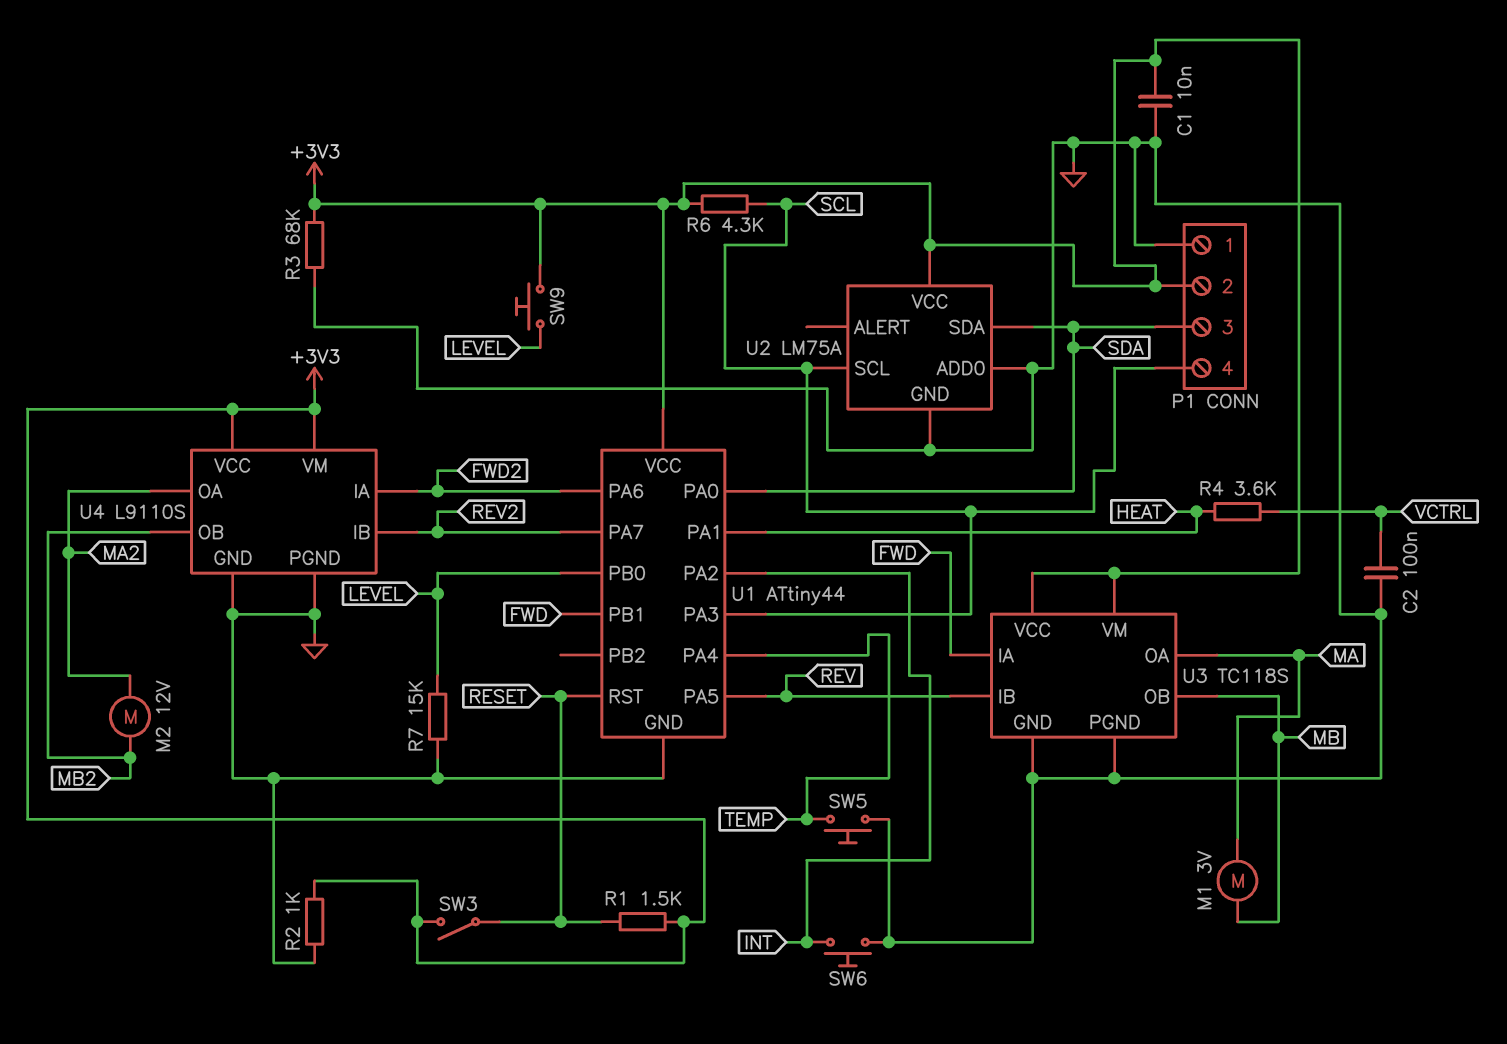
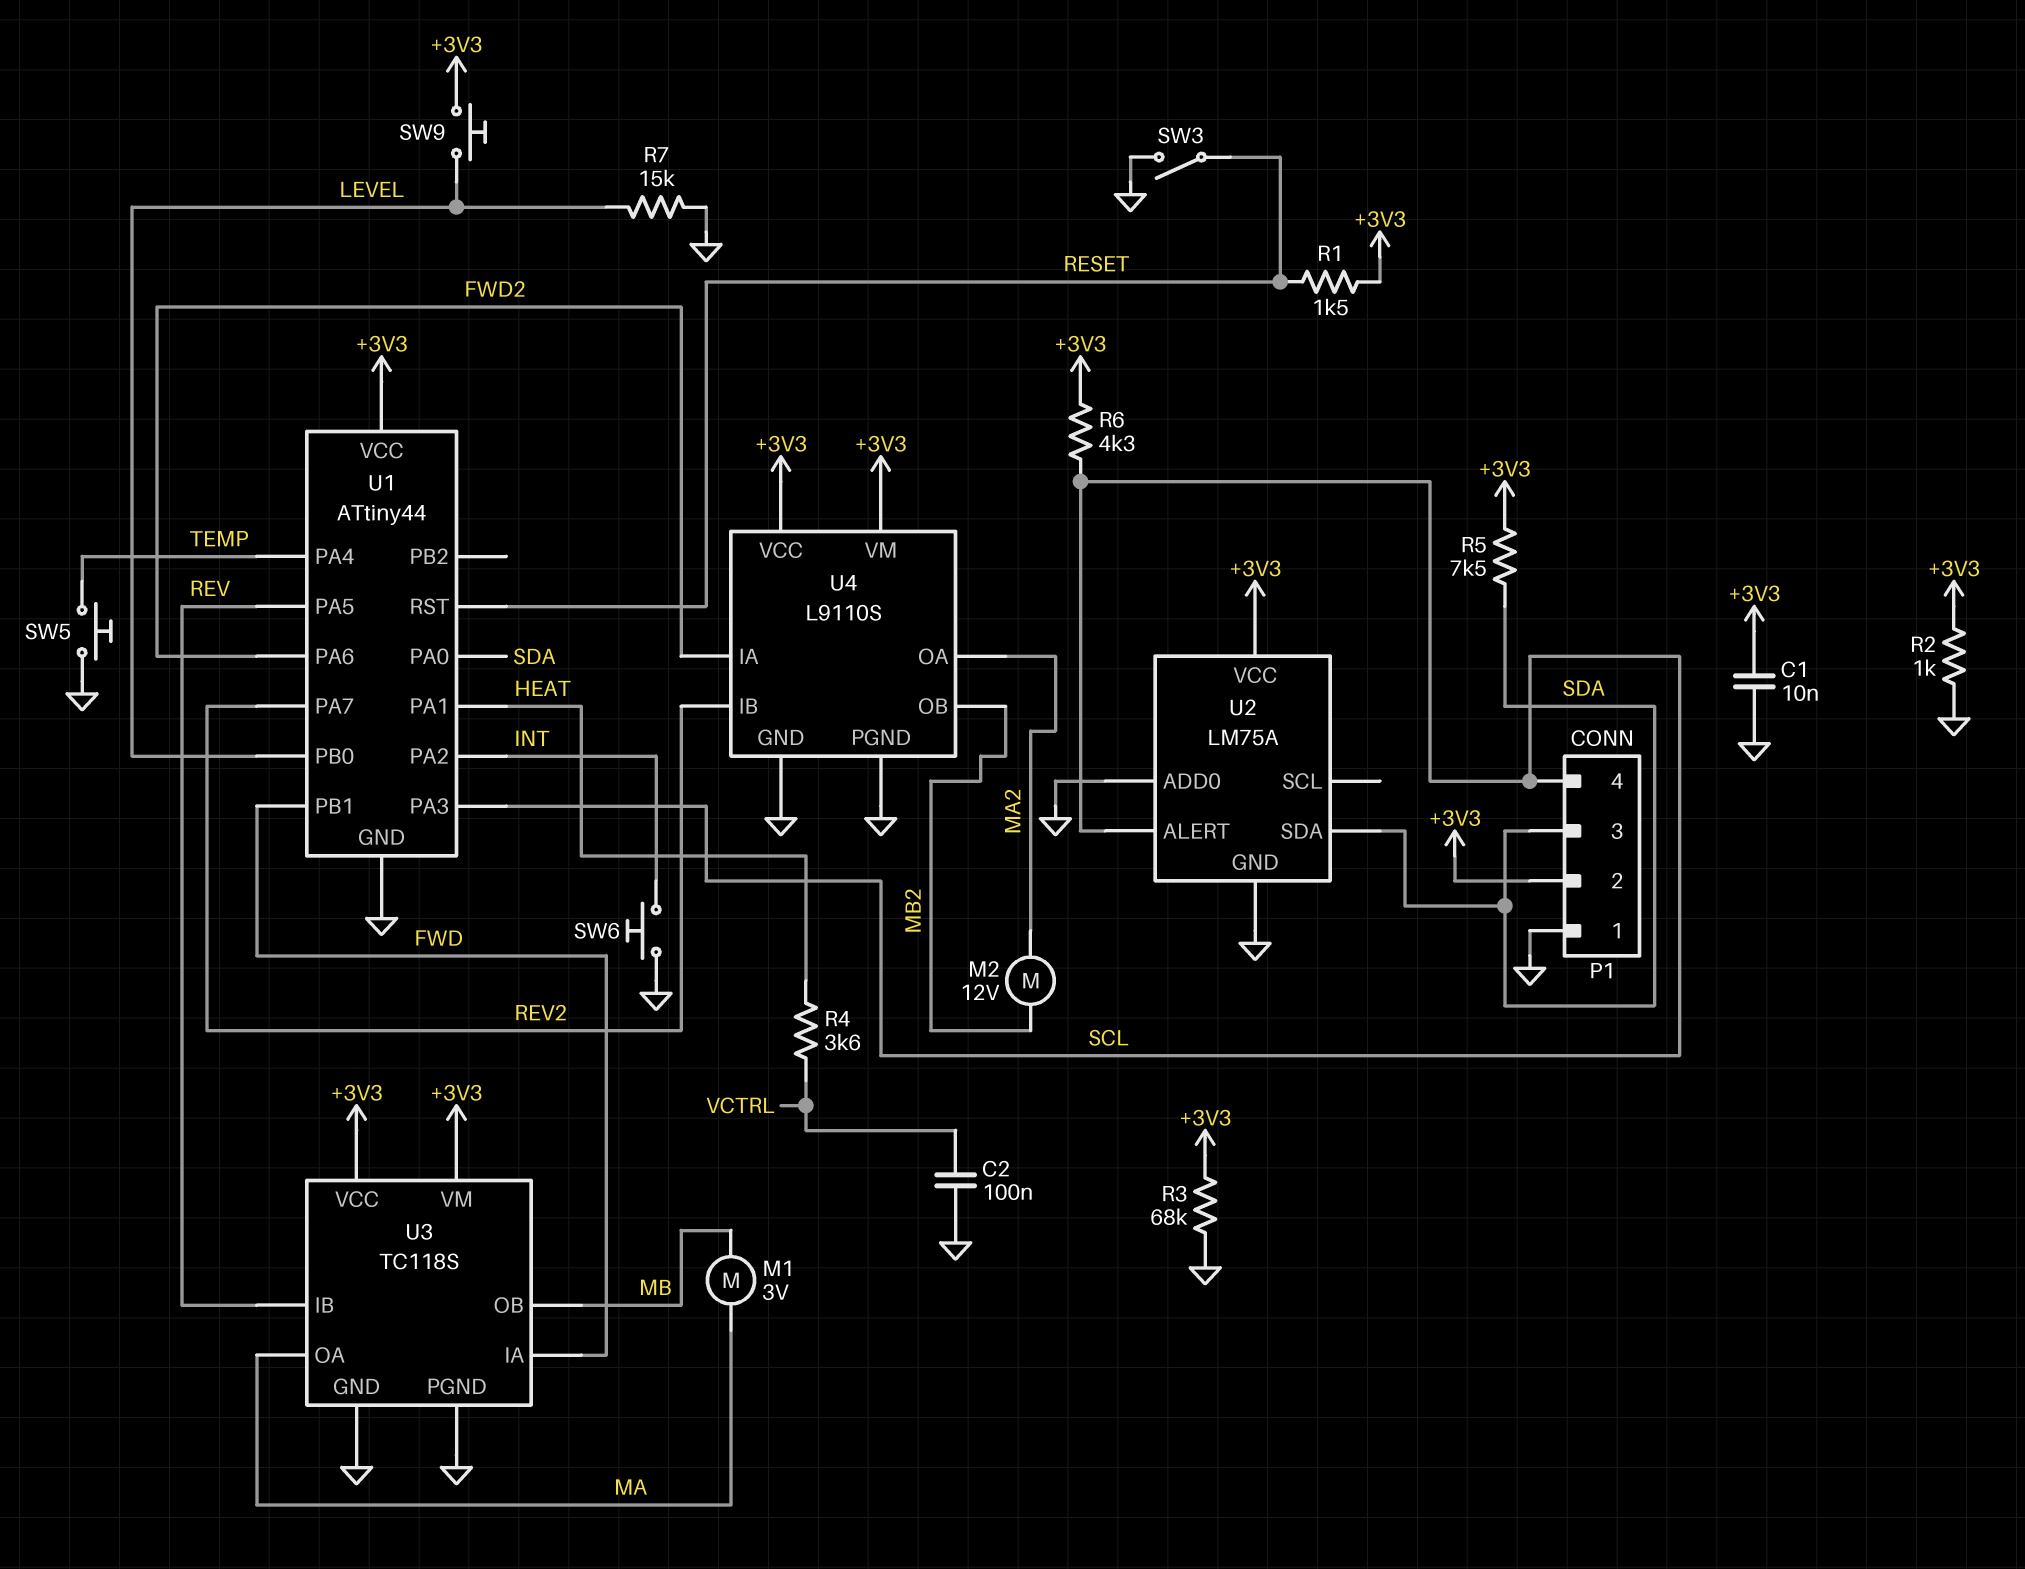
R5: none -> 7.5k (+3V3, SDA)
SW3: switch (+3V3, RESET) -> switch (GND, RESET)
U2 pin ALERT: none -> SCL
U2 pin SCL: SCL -> none

